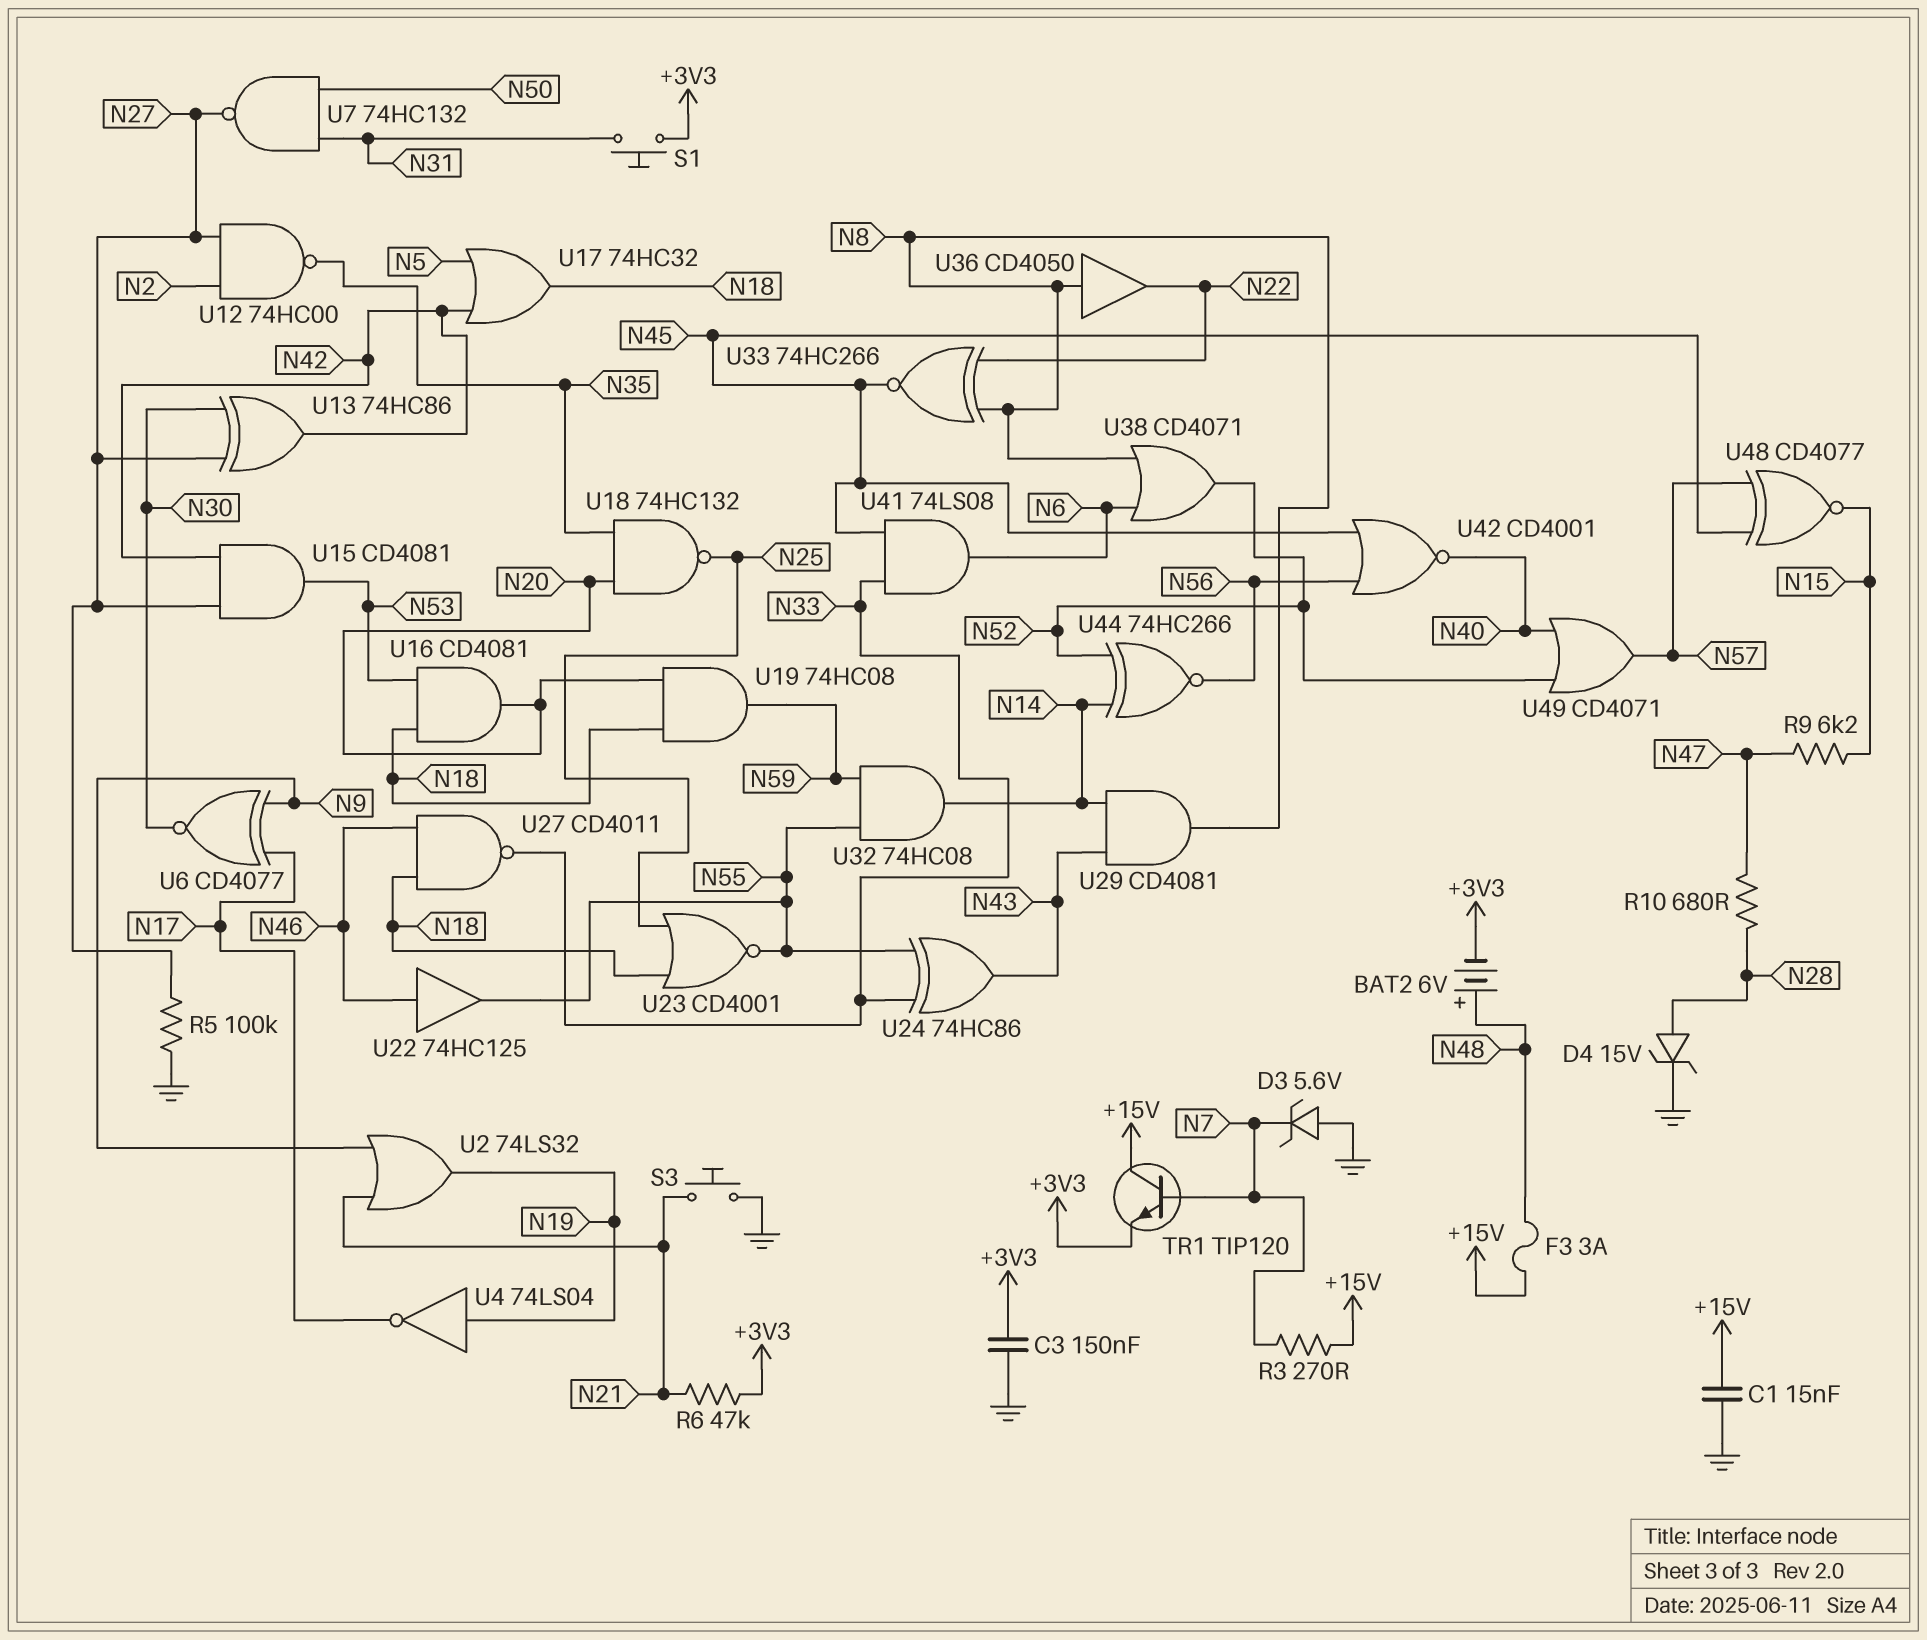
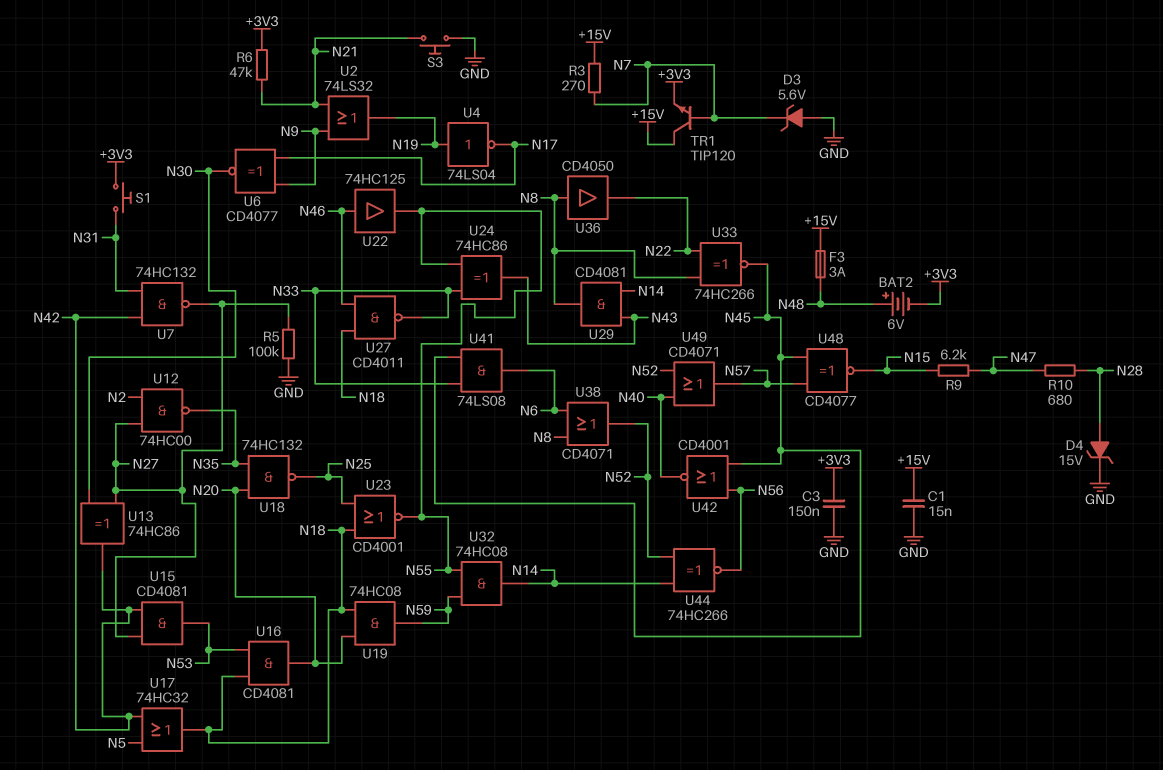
U7: NAND 74HC132 (in N31, in N50, out N27) -> NAND 74HC132 (in N31, in N42, out N27)

